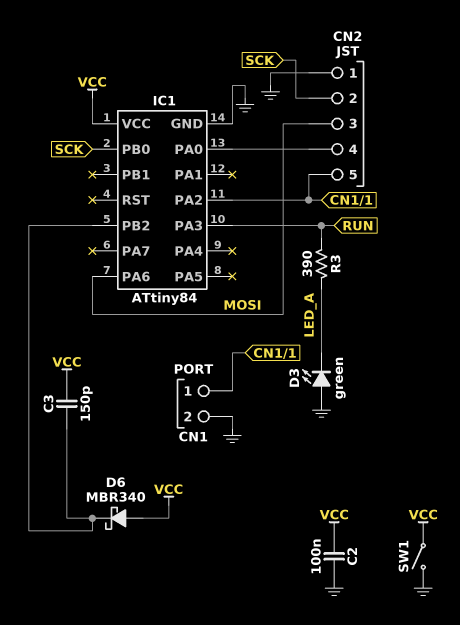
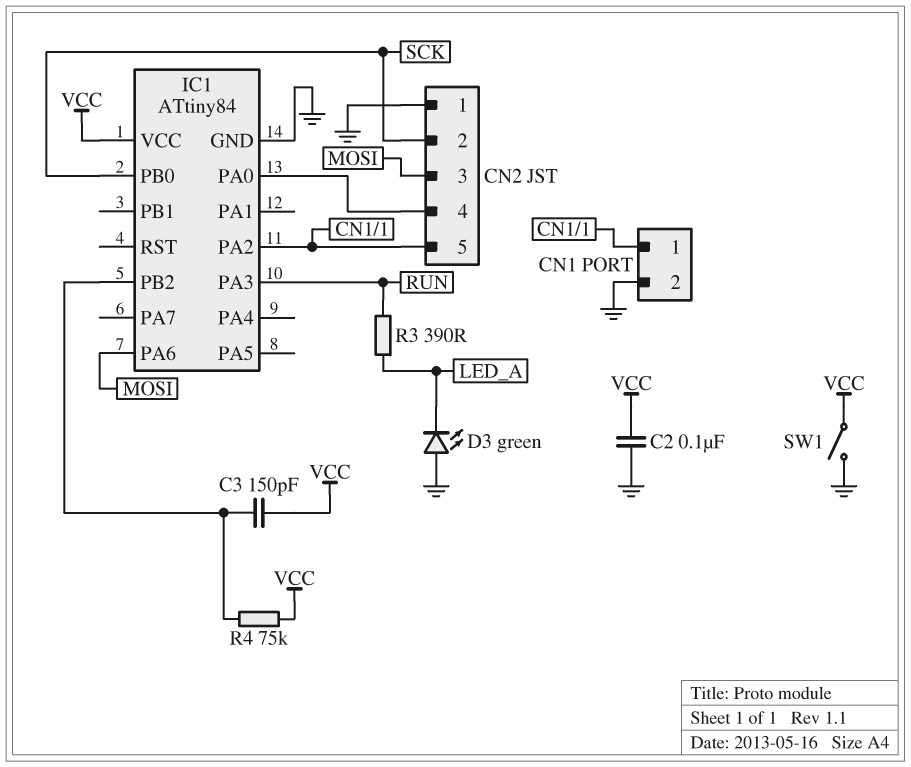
D6: schottky MBR340 (A VCC, K IC1/PB2) -> none
R4: none -> 75k (IC1/PB2, VCC)

